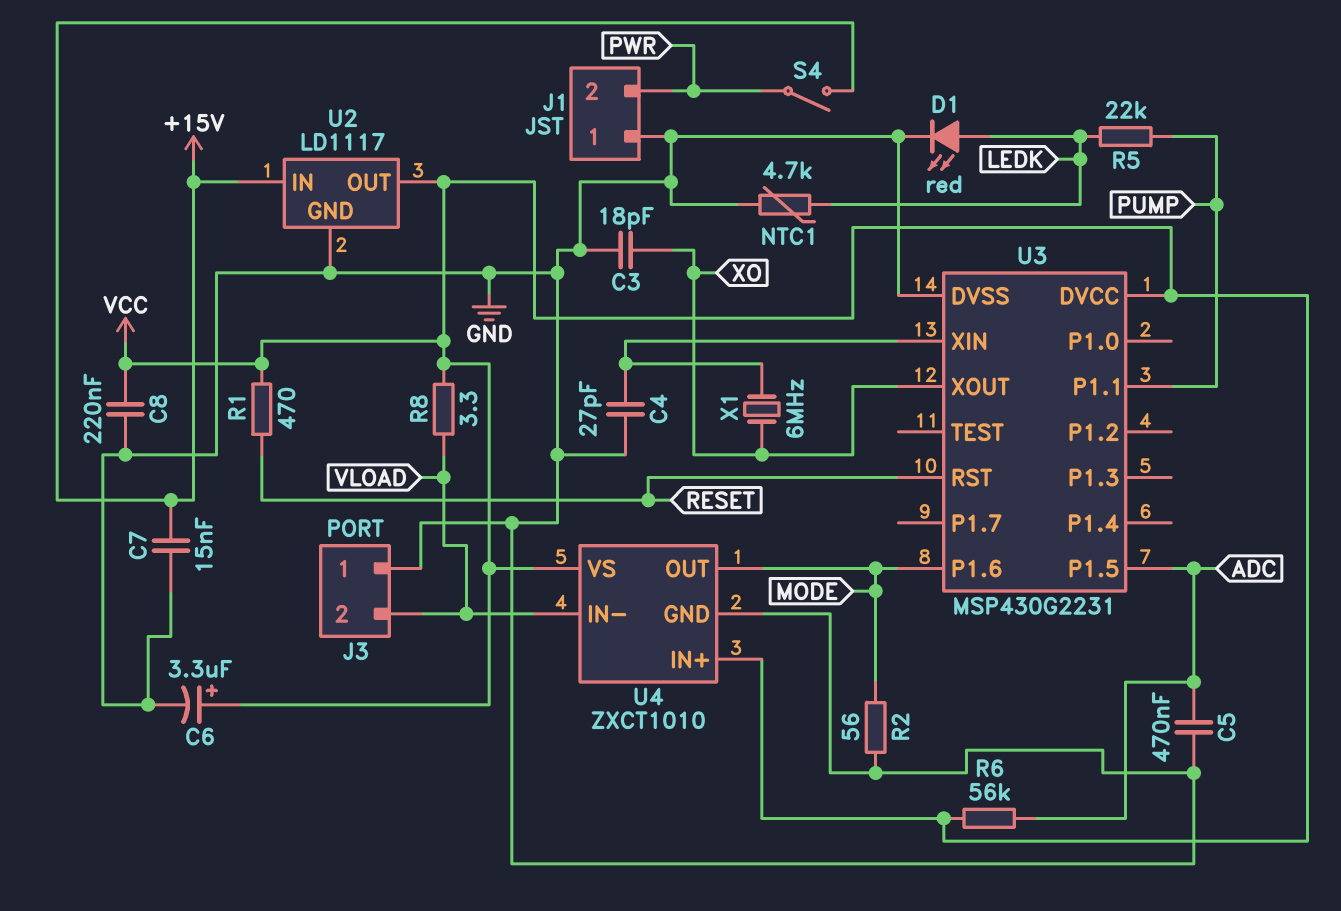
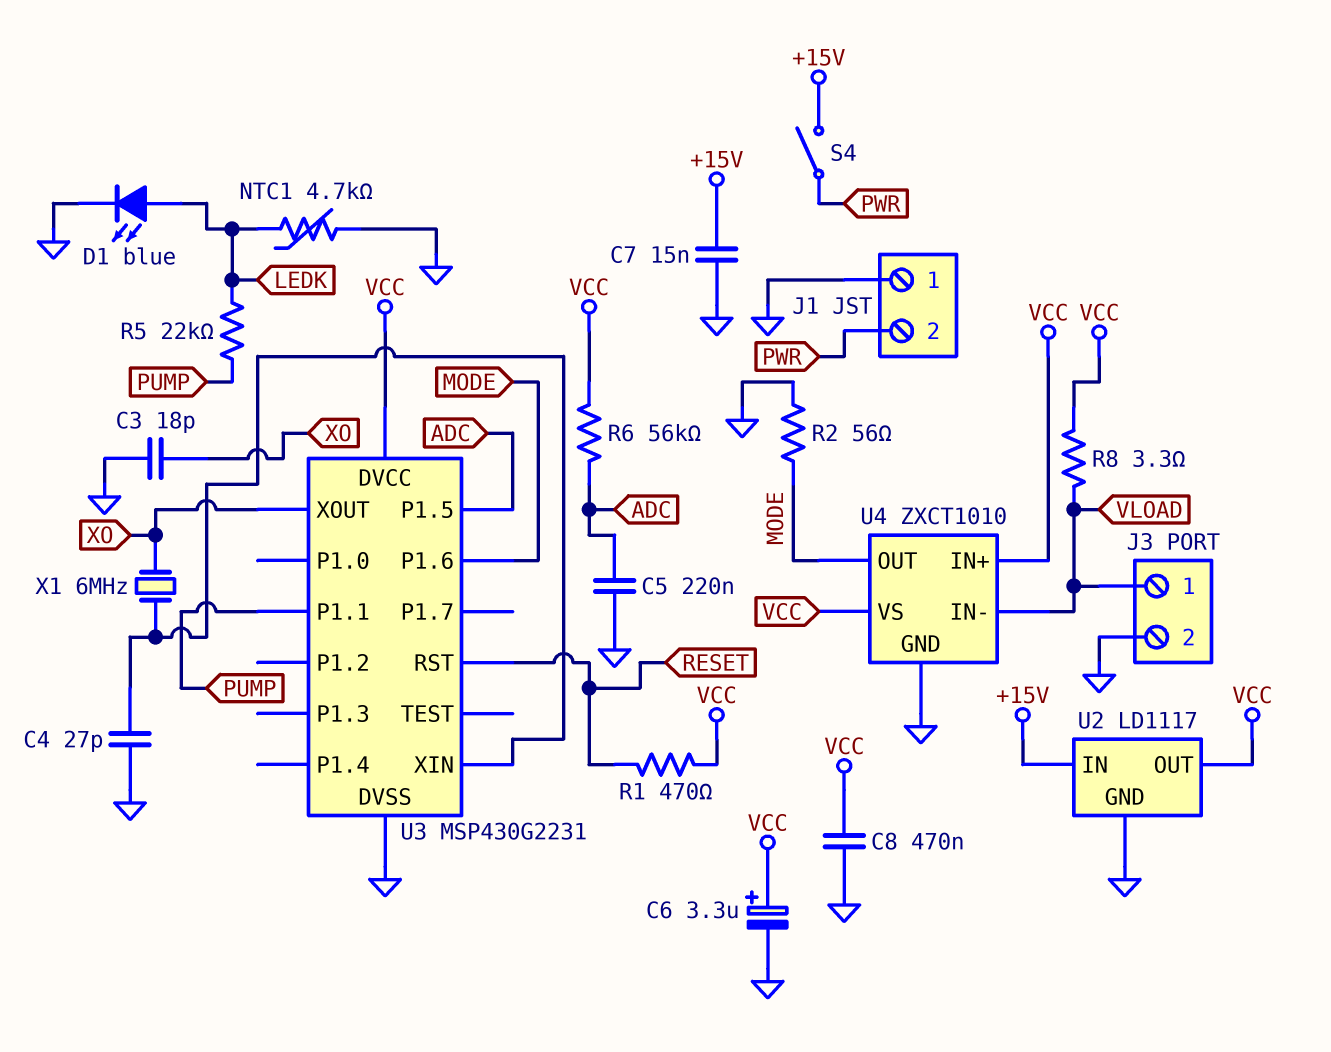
C5: 470nF (ADC, GND) -> 220nF (ADC, GND)
C8: 220nF (GND, VCC) -> 470nF (GND, VCC)
D1: LED red (A LEDK, K GND) -> LED blue (A LEDK, K GND)
J3 pin 1: GND -> VLOAD
J3 pin 2: VLOAD -> GND

